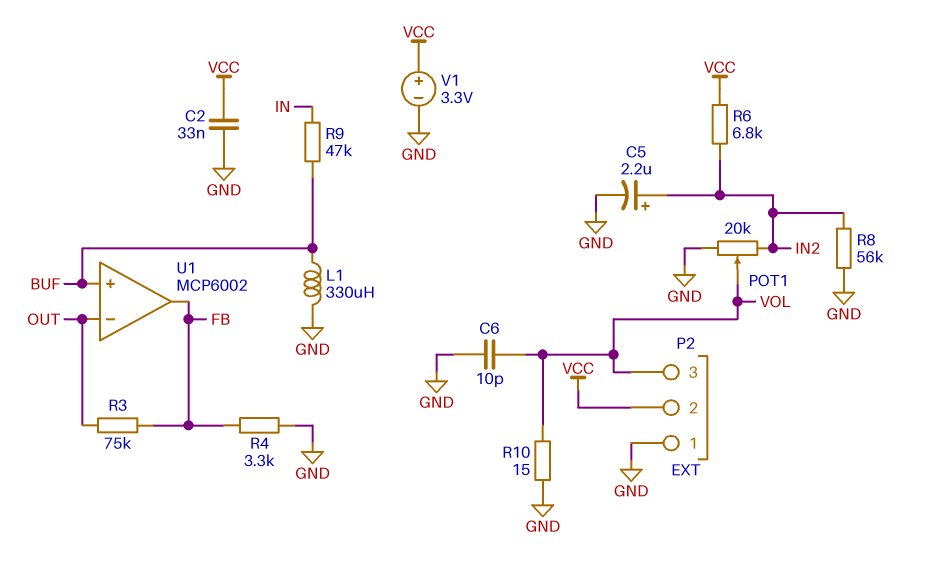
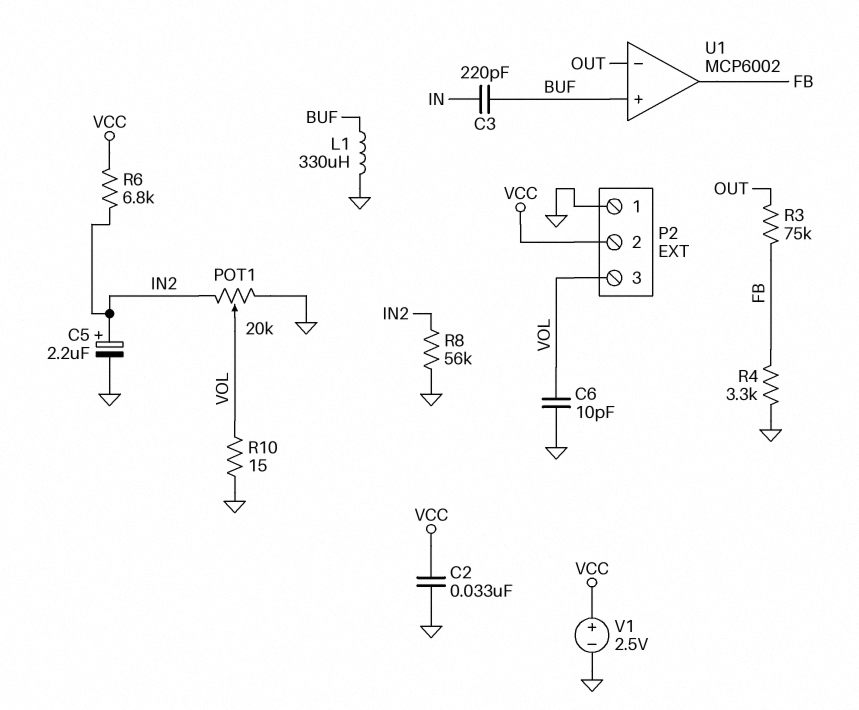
C3: none -> 220pF (BUF, IN)
R9: 47k (BUF, IN) -> none
V1: 3.3V (plus VCC, minus GND) -> 2.5V (plus VCC, minus GND)

